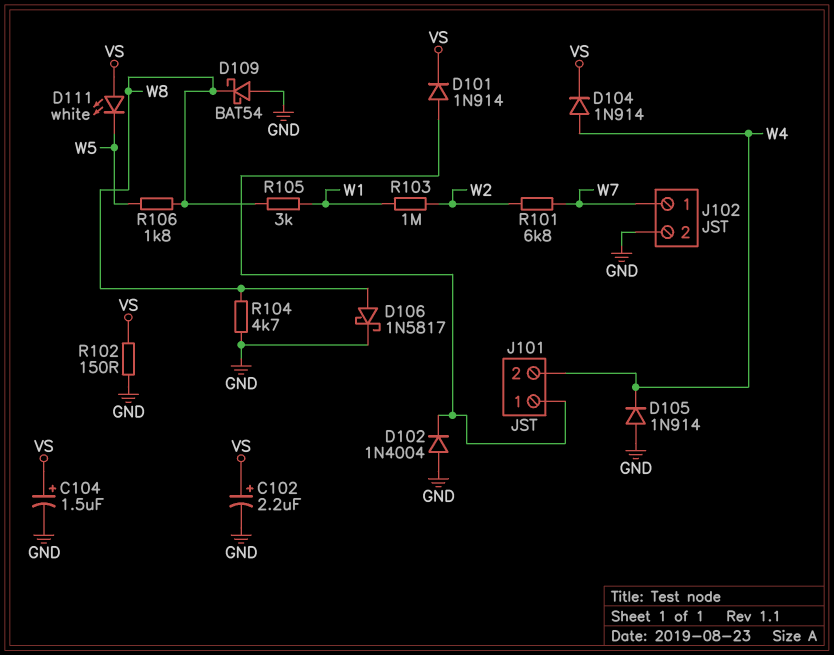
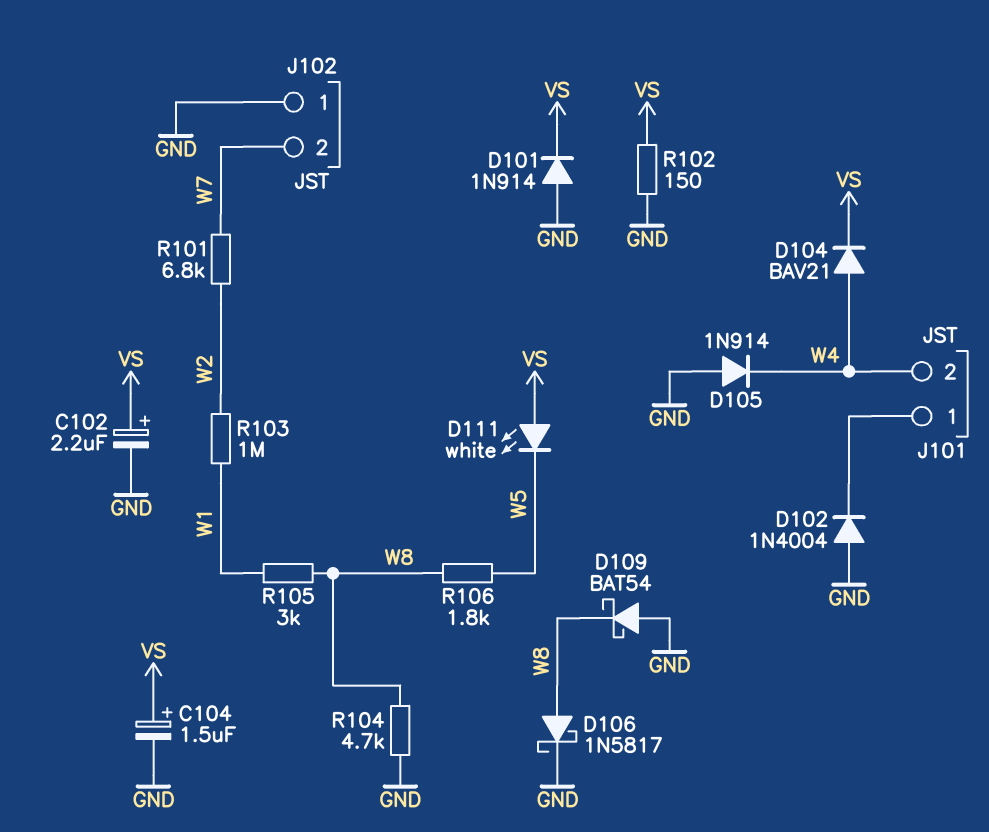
D101: diode 1N914 (A J101/1, K VS) -> diode 1N914 (A GND, K VS)
D104: diode 1N914 (A W4, K VS) -> diode BAV21 (A W4, K VS)
J102 pin 1: W7 -> GND
J102 pin 2: GND -> W7

